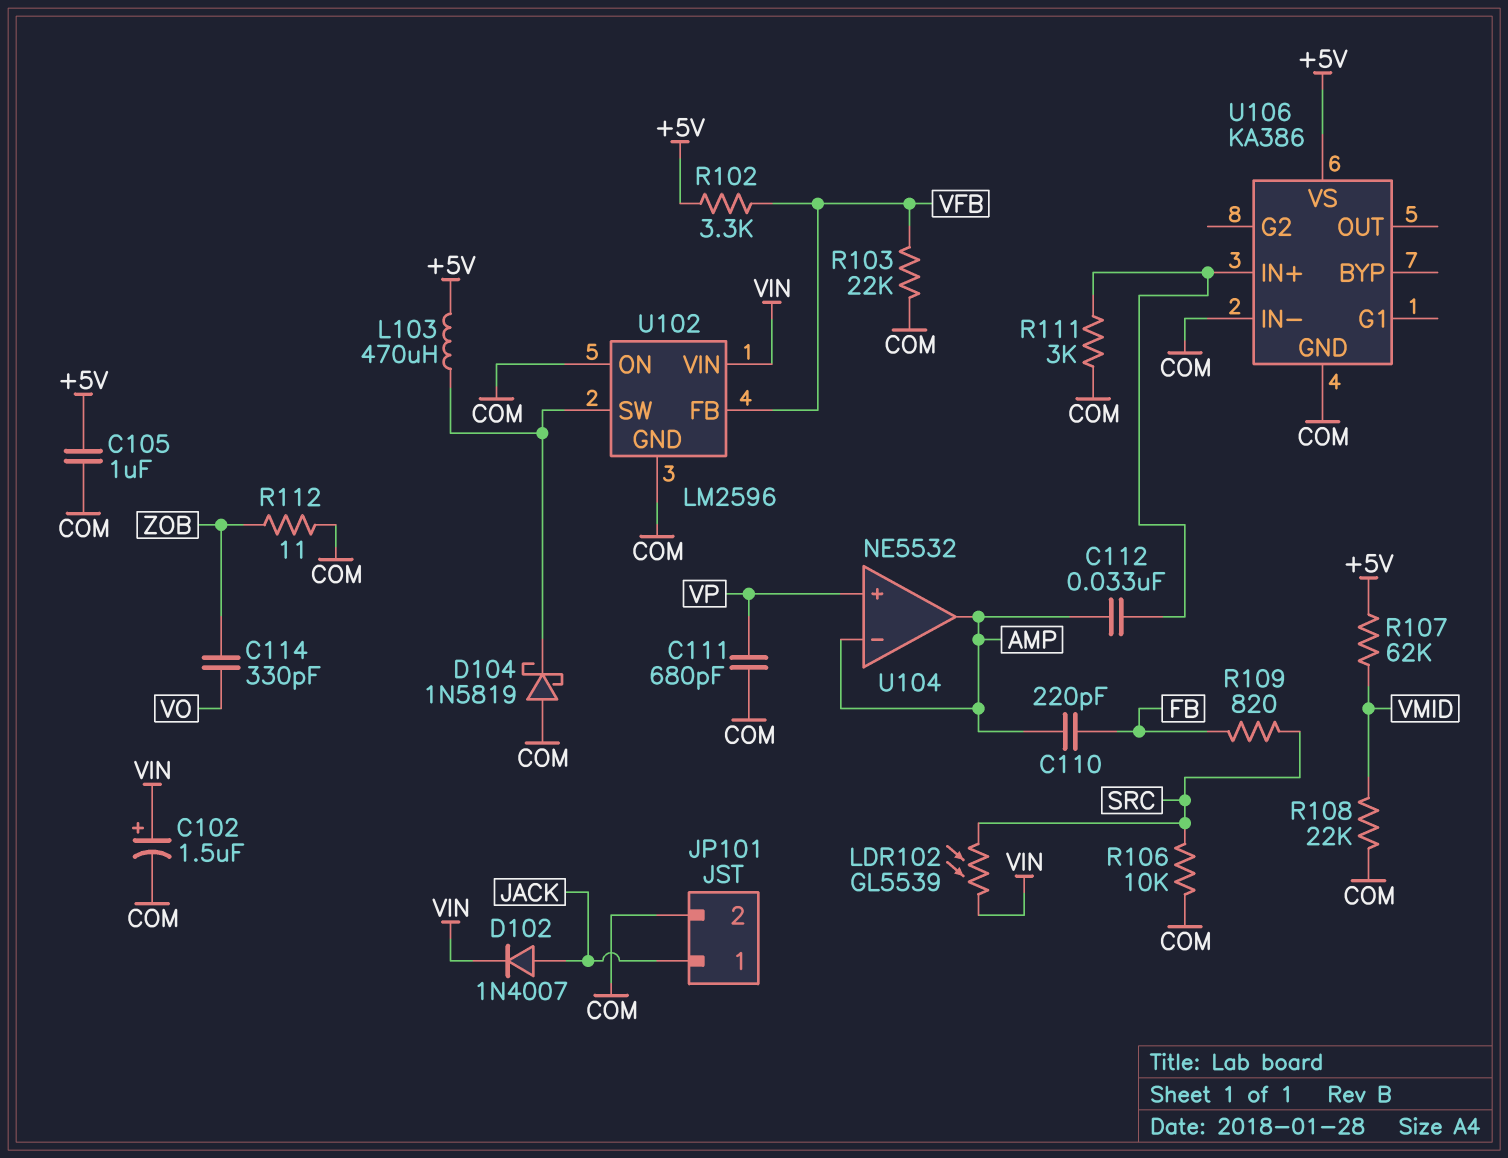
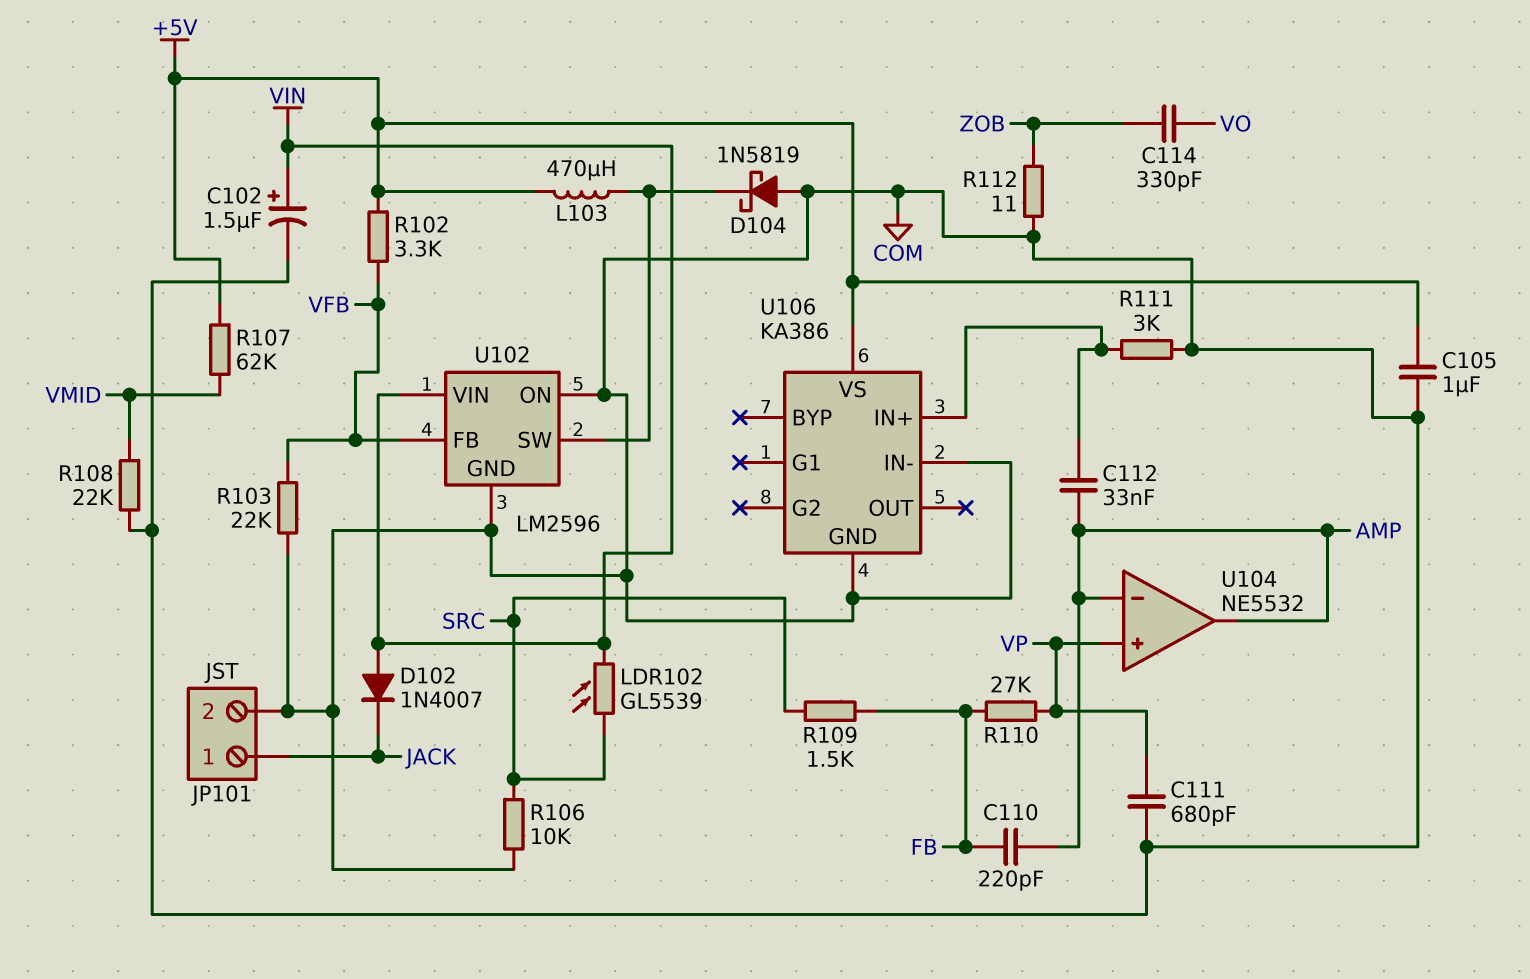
D102: diode 1N4007 (A JACK, K VIN) -> diode 1N4007 (A VIN, K JACK)
R109: 820 (FB, SRC) -> 1.5k (FB, SRC)
R110: none -> 27k (FB, VP)

